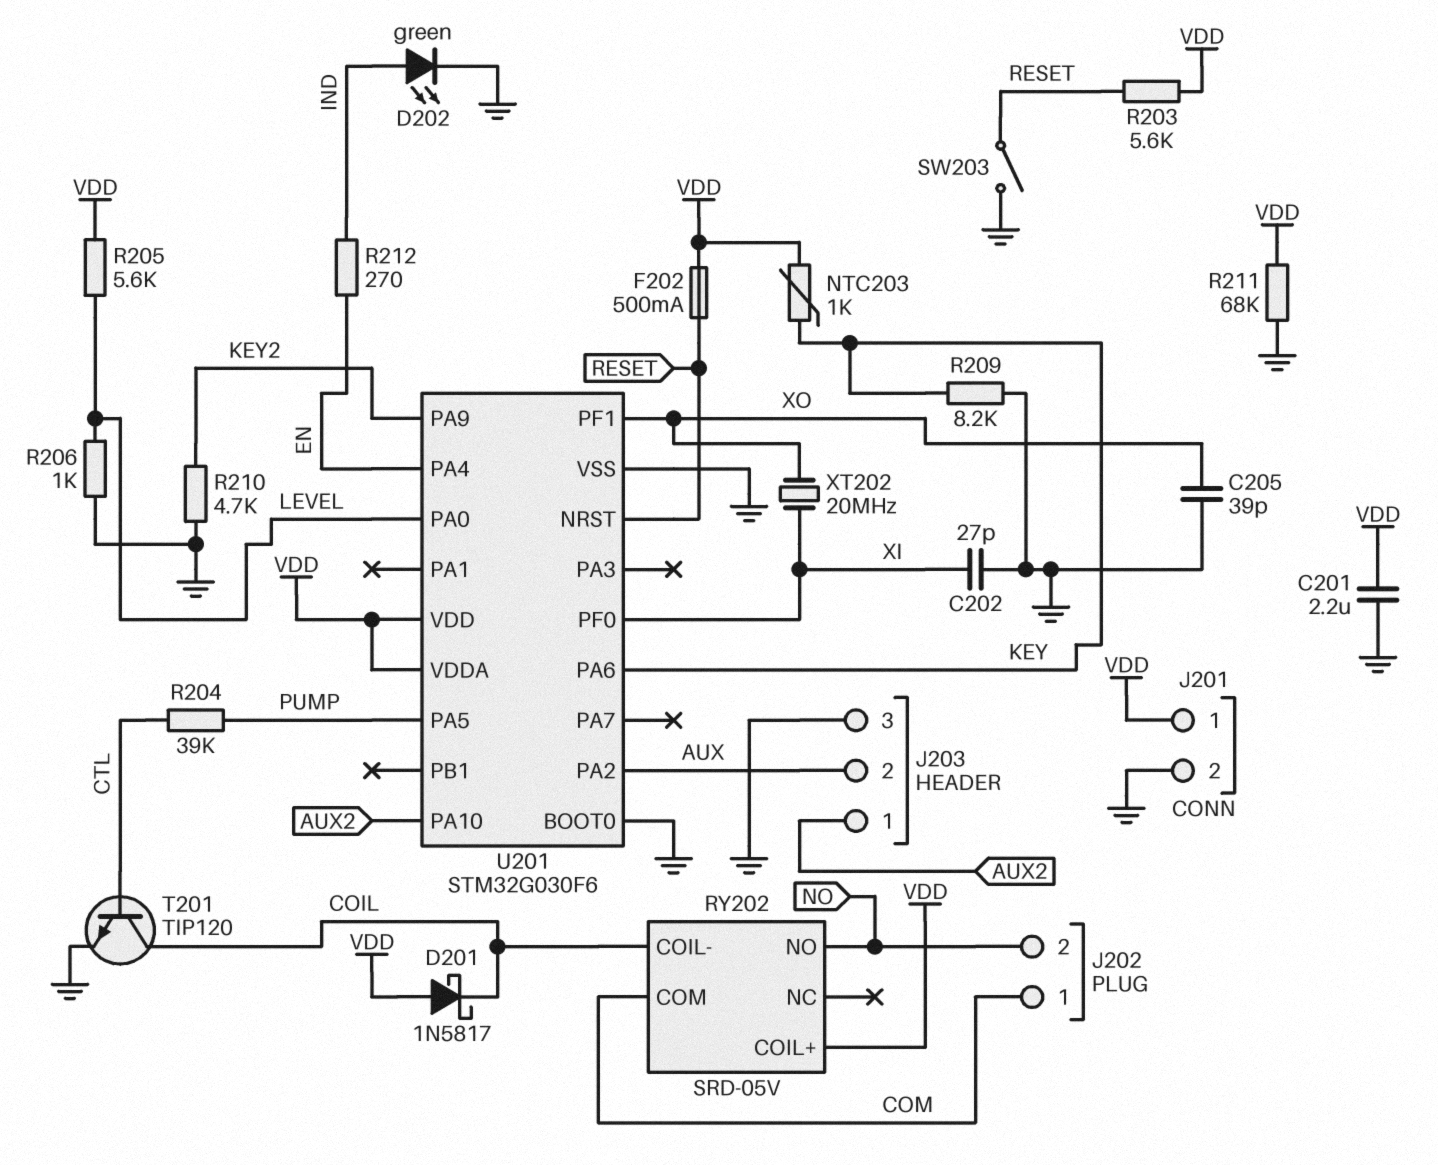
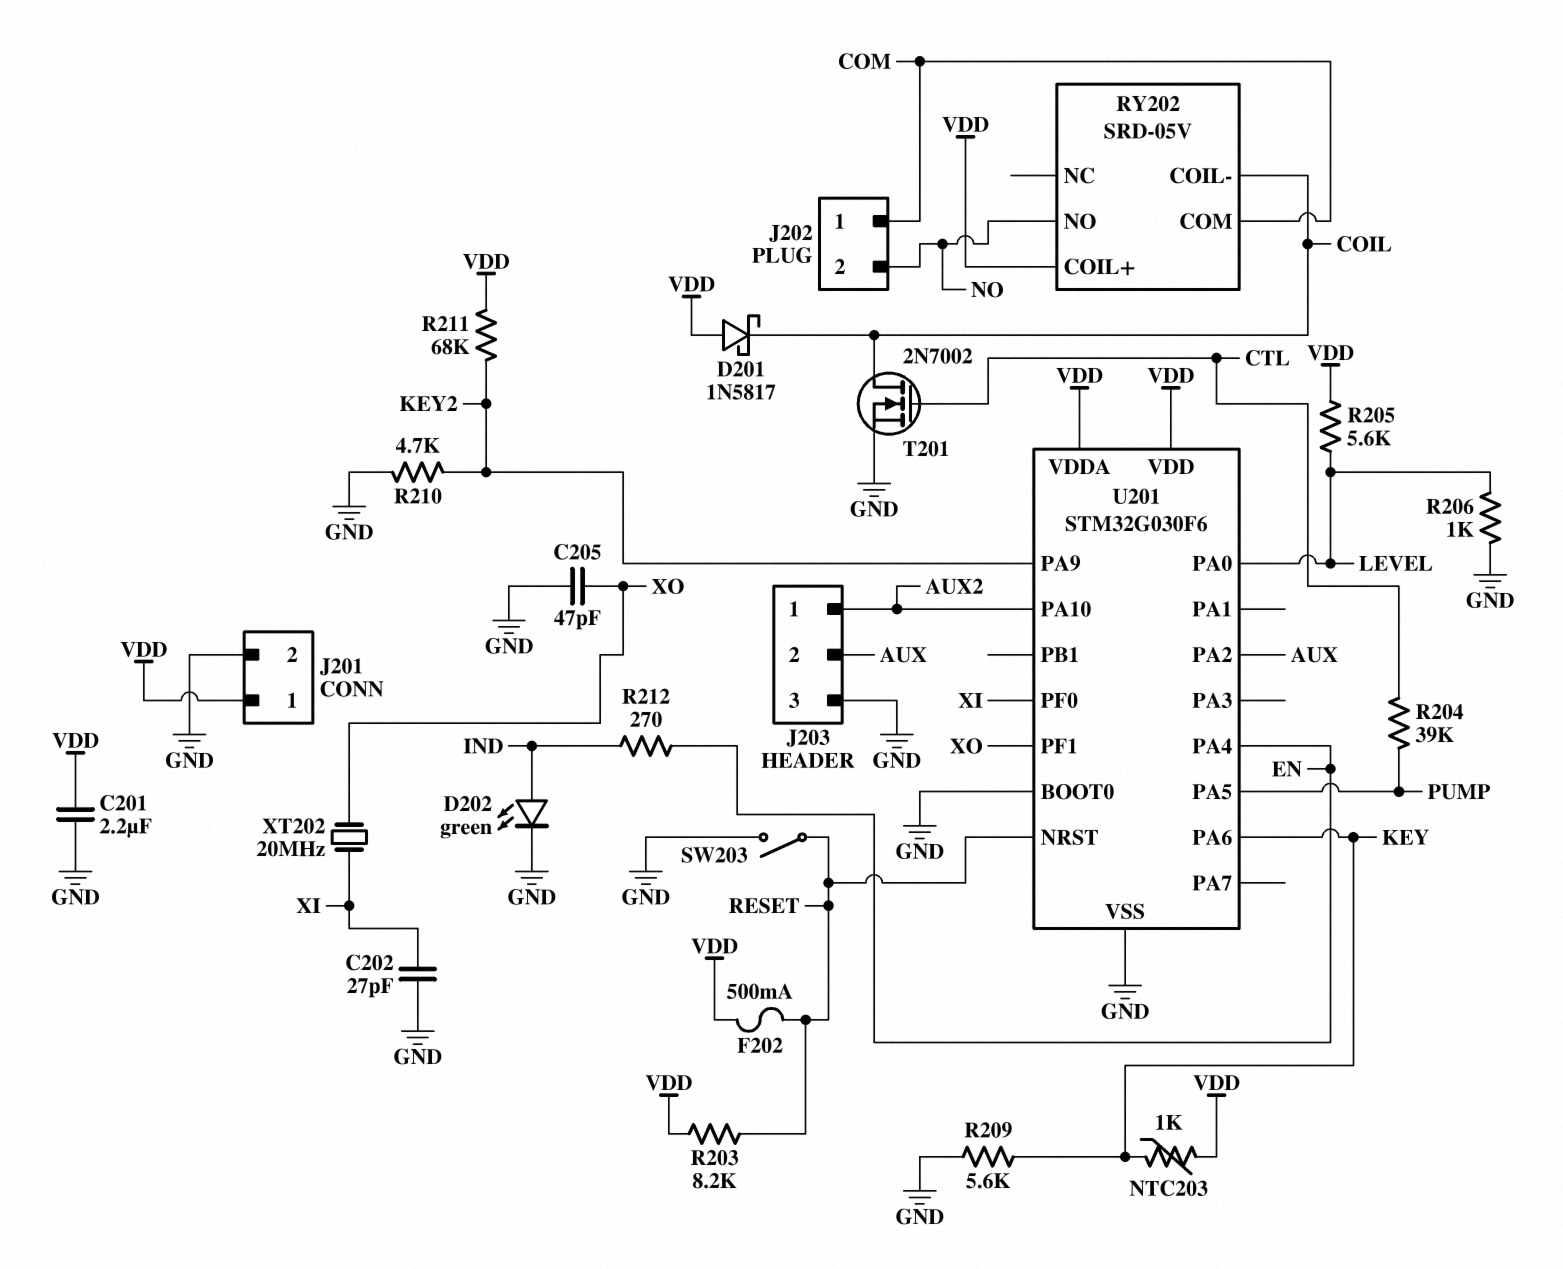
C205: 39pF (GND, XO) -> 47pF (GND, XO)
R203: 5.6k (RESET, VDD) -> 8.2k (RESET, VDD)
R209: 8.2k (GND, KEY) -> 5.6k (GND, KEY)
R211: 68k (GND, VDD) -> 68k (KEY2, VDD)
T201: NPN TIP120 (B CTL, C COIL, E GND) -> NMOS 2N7002 (G CTL, D COIL, S GND)

